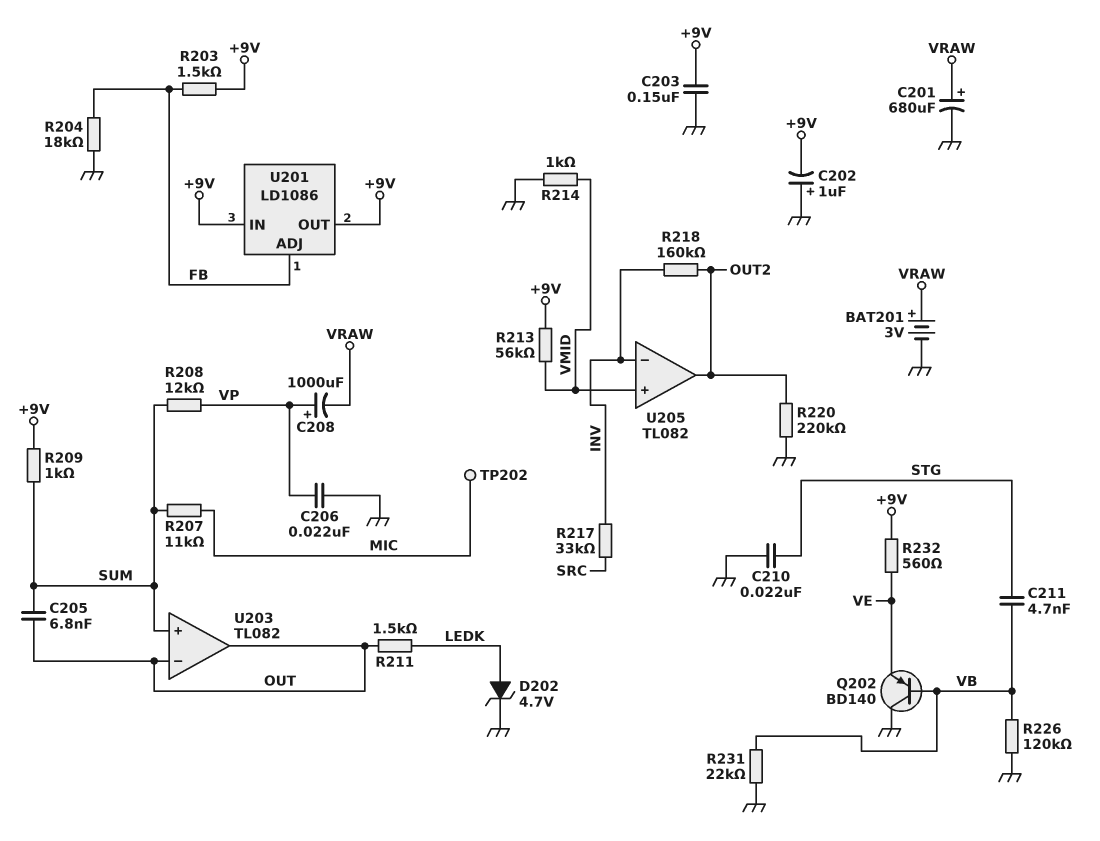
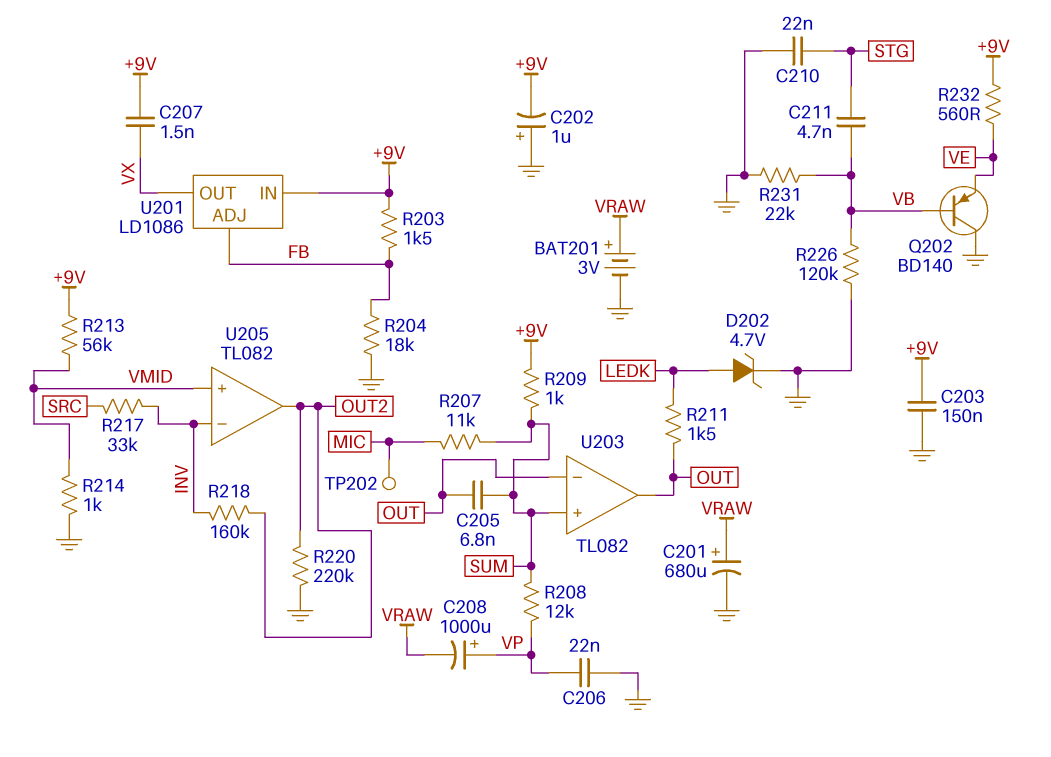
C207: none -> 1.5nF (+9V, VX)
U201 pin OUT: +9V -> VX

